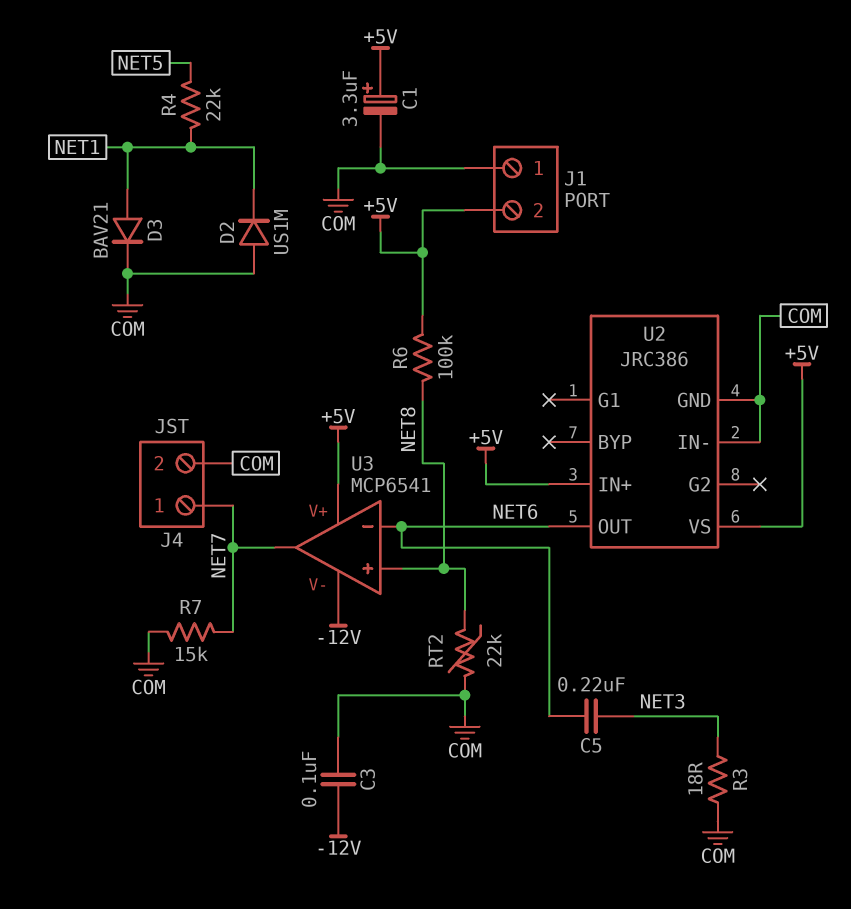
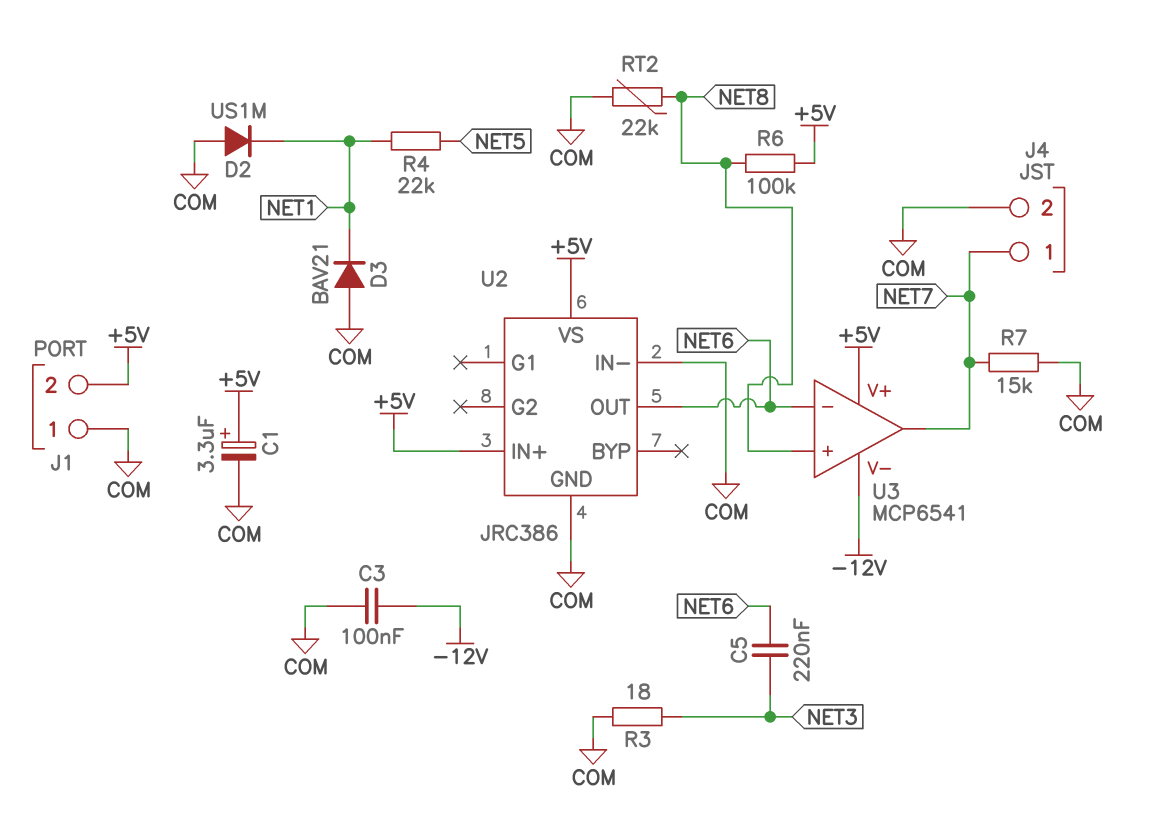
D3: diode BAV21 (A NET1, K COM) -> diode BAV21 (A COM, K NET1)

